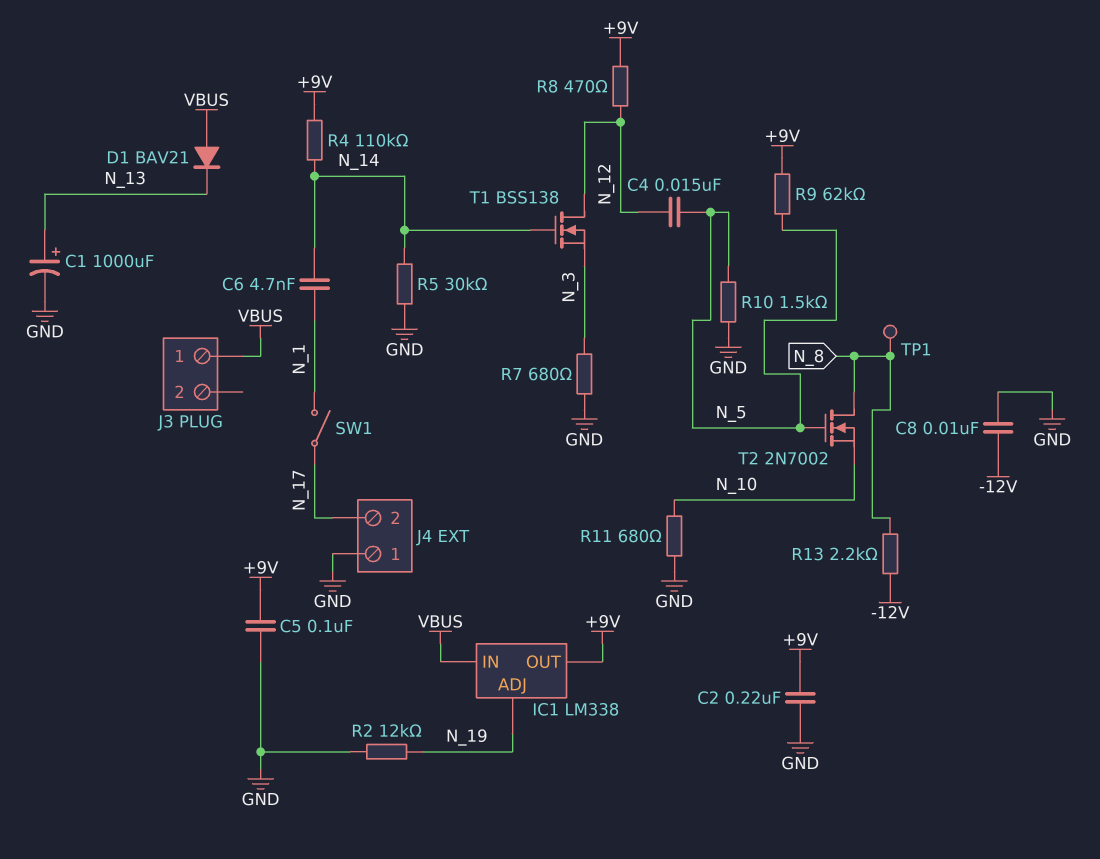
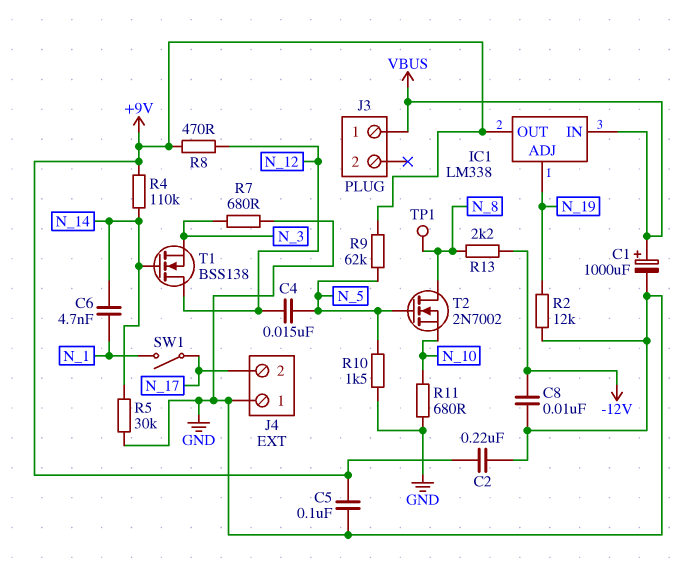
C1: 1000uF (plus N_13, minus GND) -> 1000uF (plus VBUS, minus GND)
D1: diode BAV21 (A VBUS, K N_13) -> none

